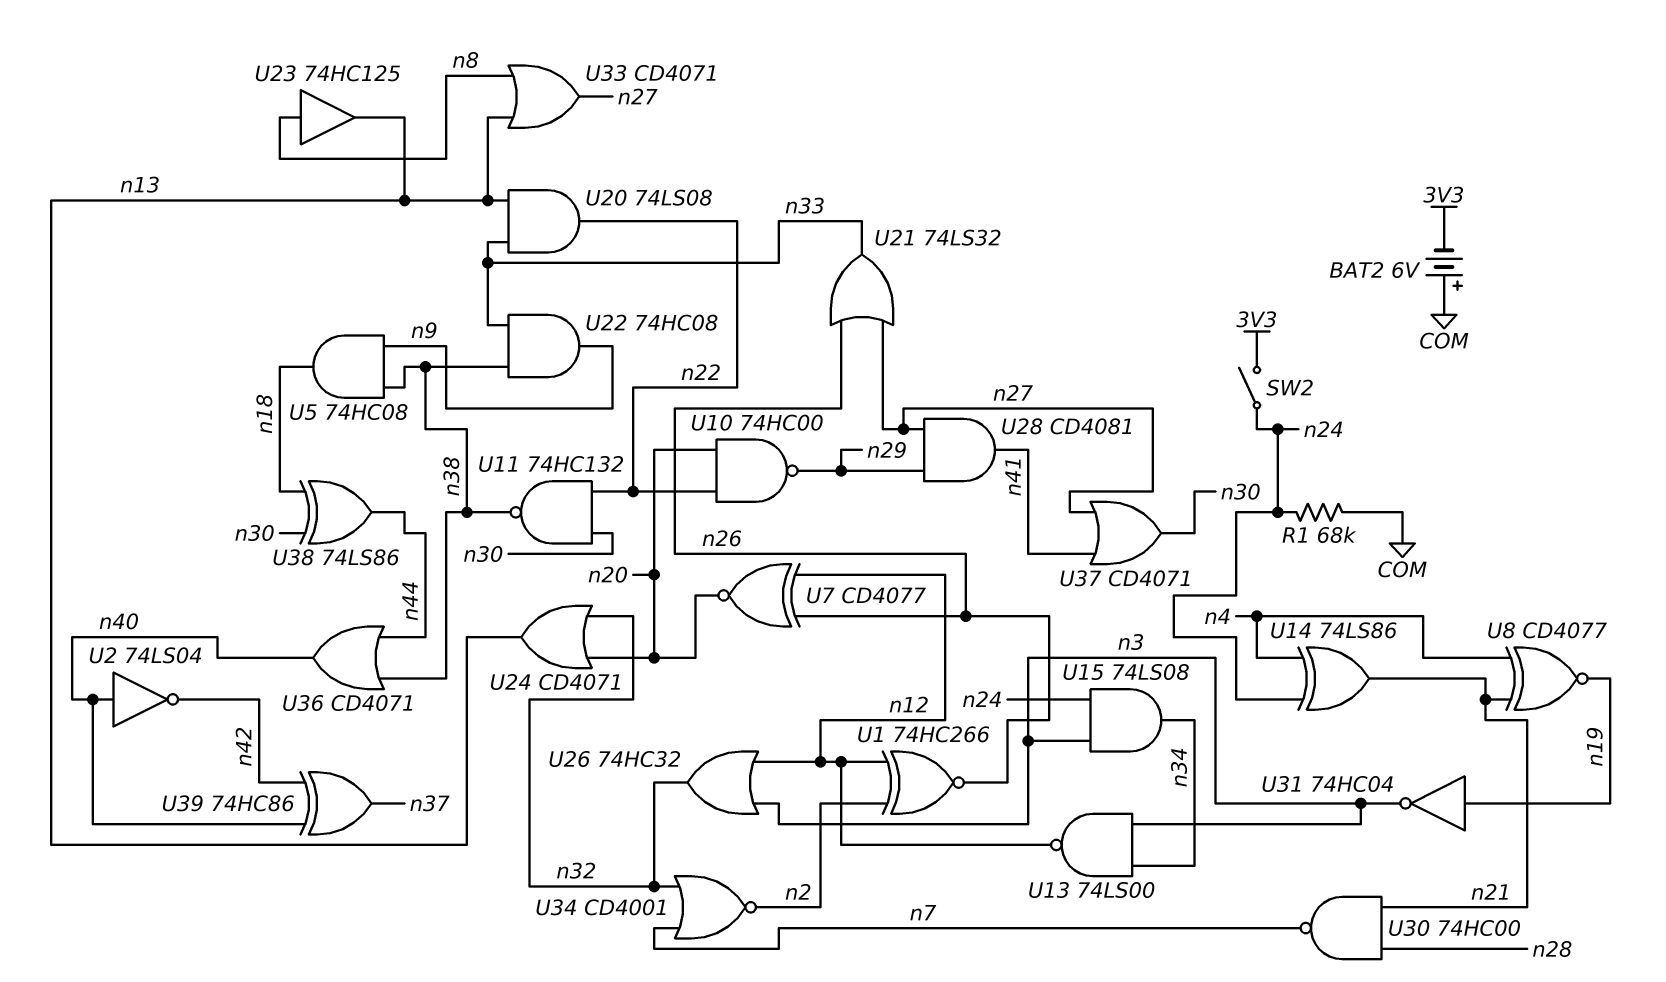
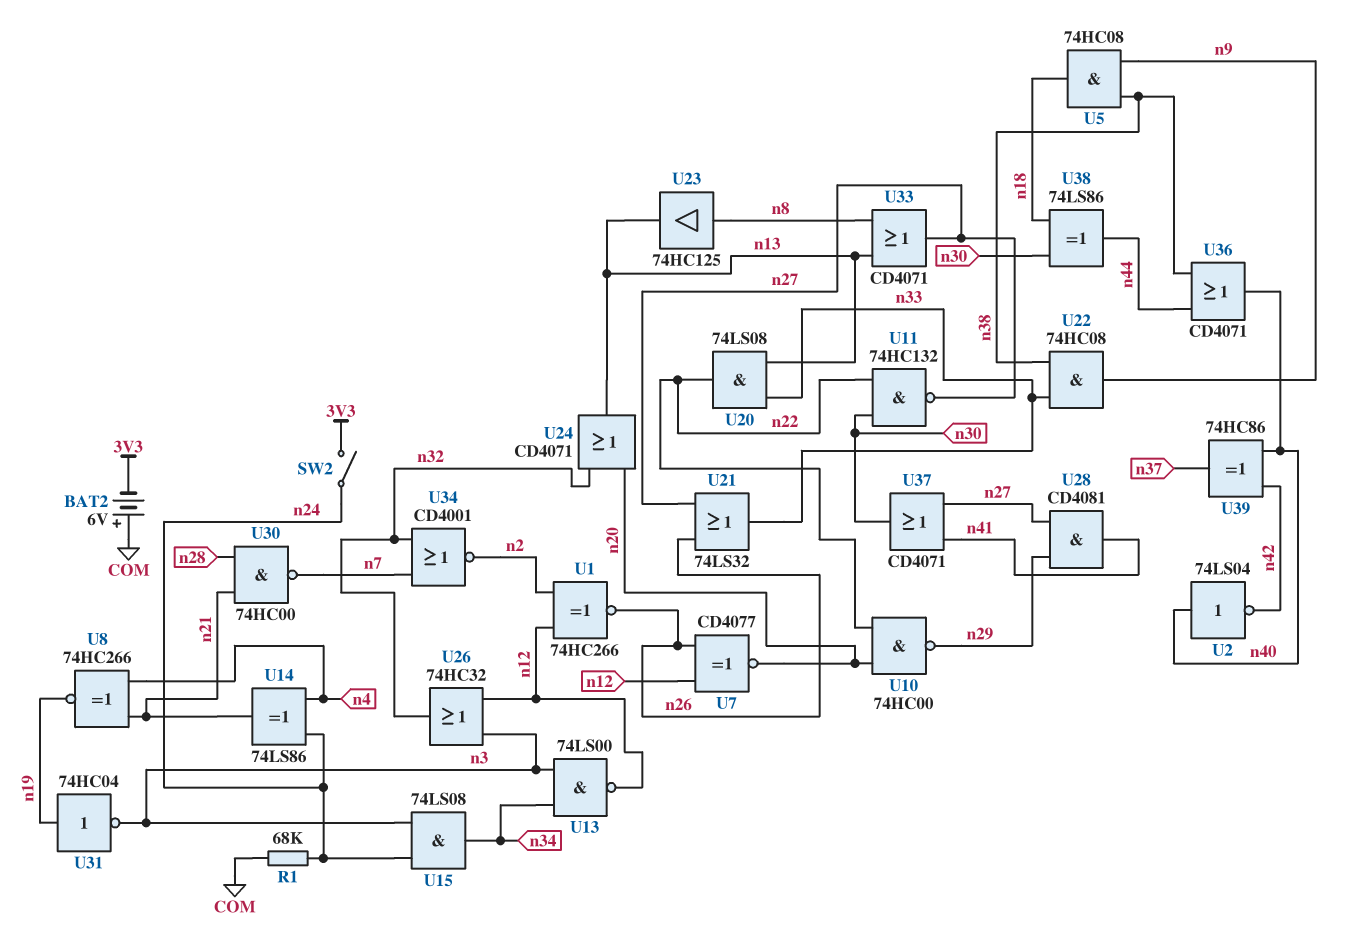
U8: XNOR CD4077 (in n4, in n21, out n19) -> XNOR 74HC266 (in n4, in n21, out n19)
U11: NAND 74HC132 (in n22, in n30, out n38) -> NAND 74HC132 (in n22, in n30, out n27)

